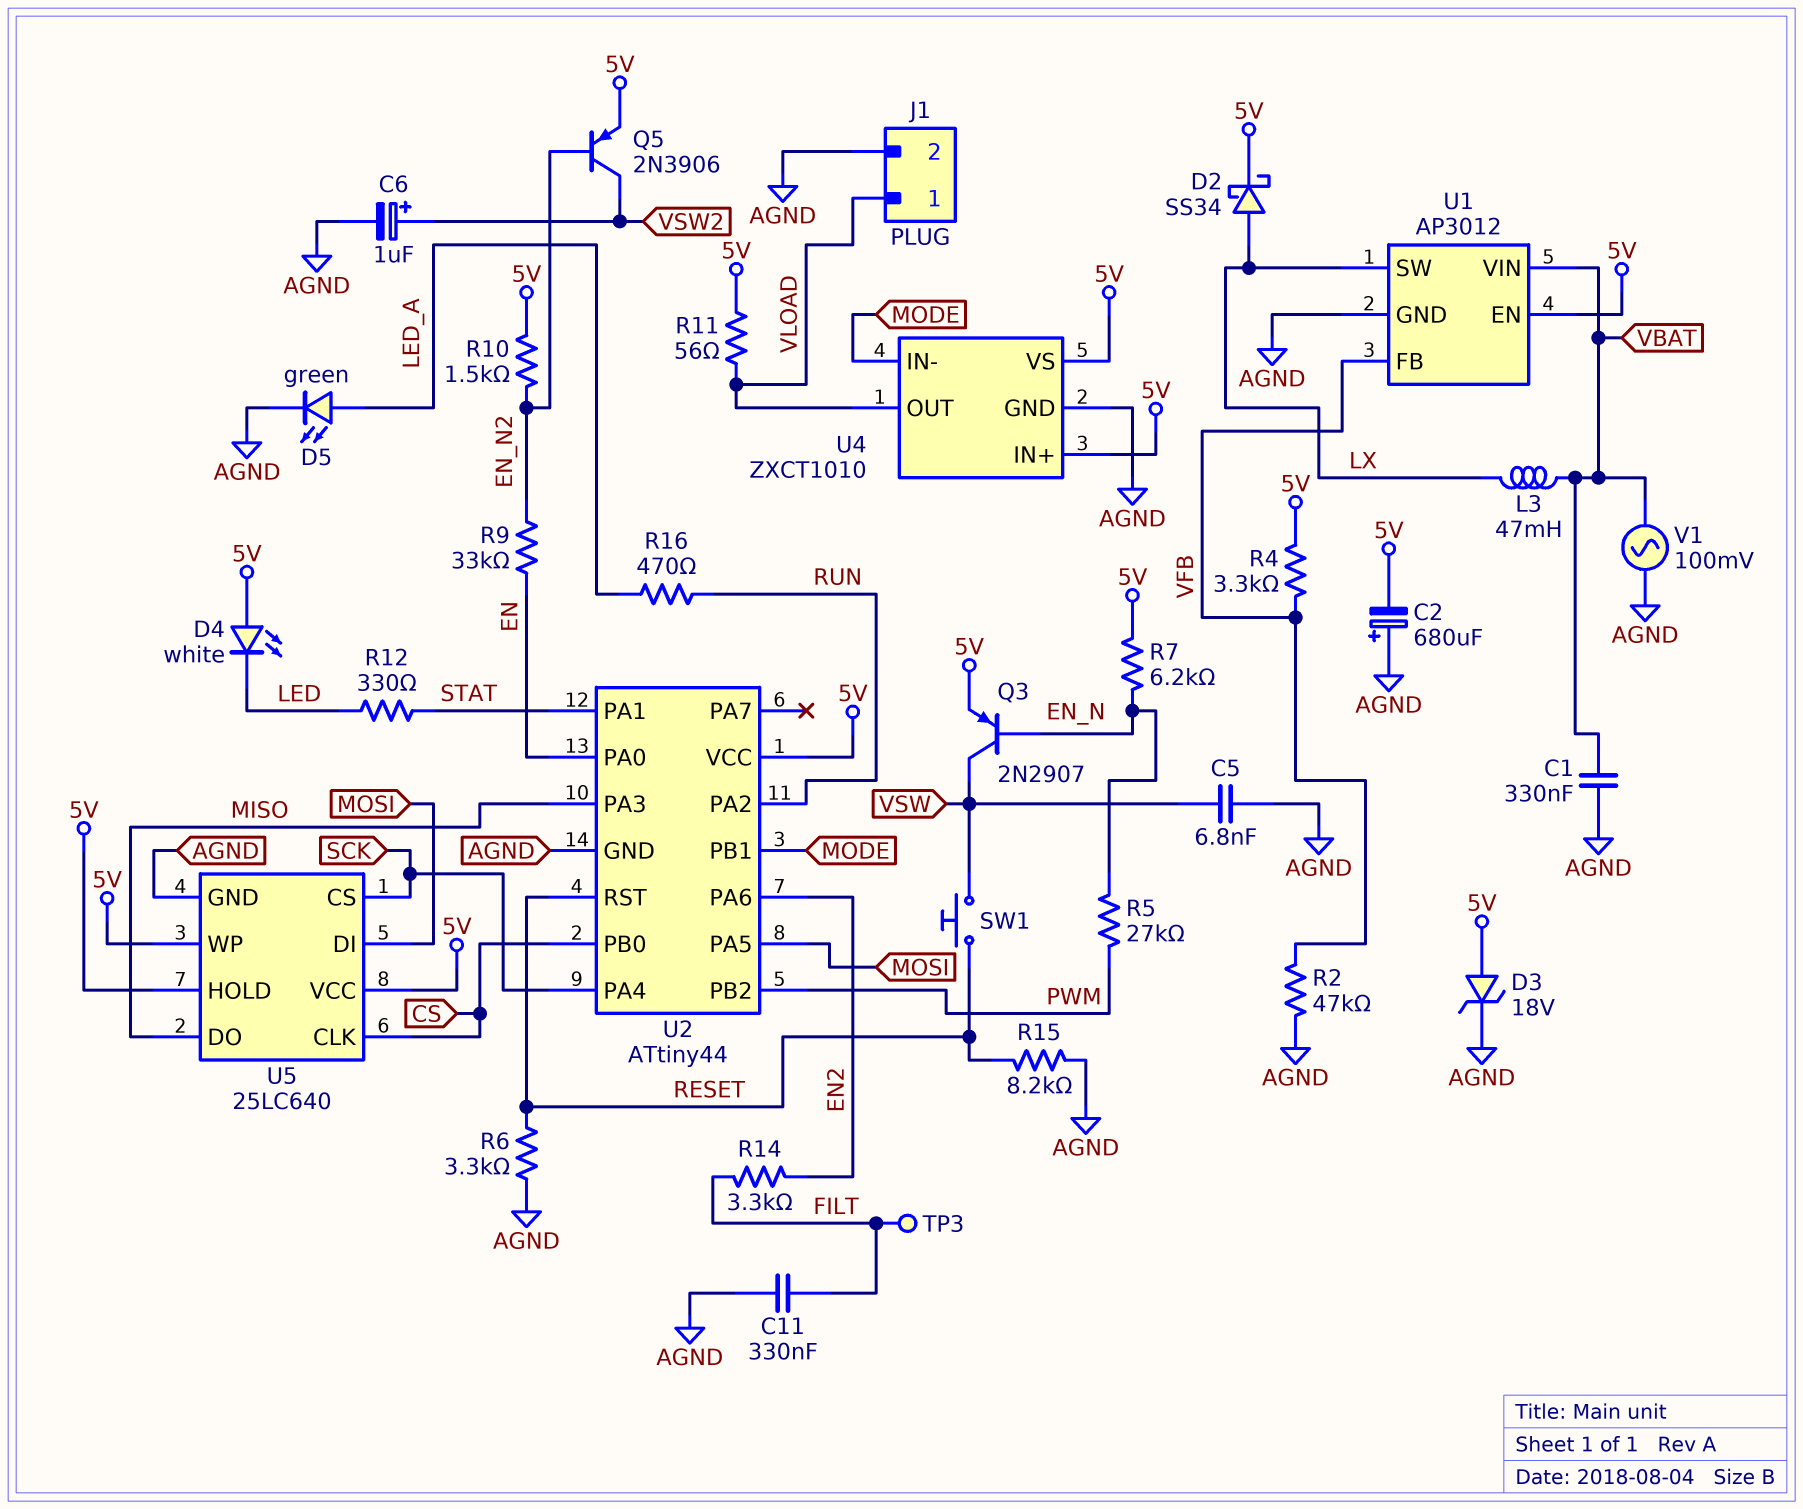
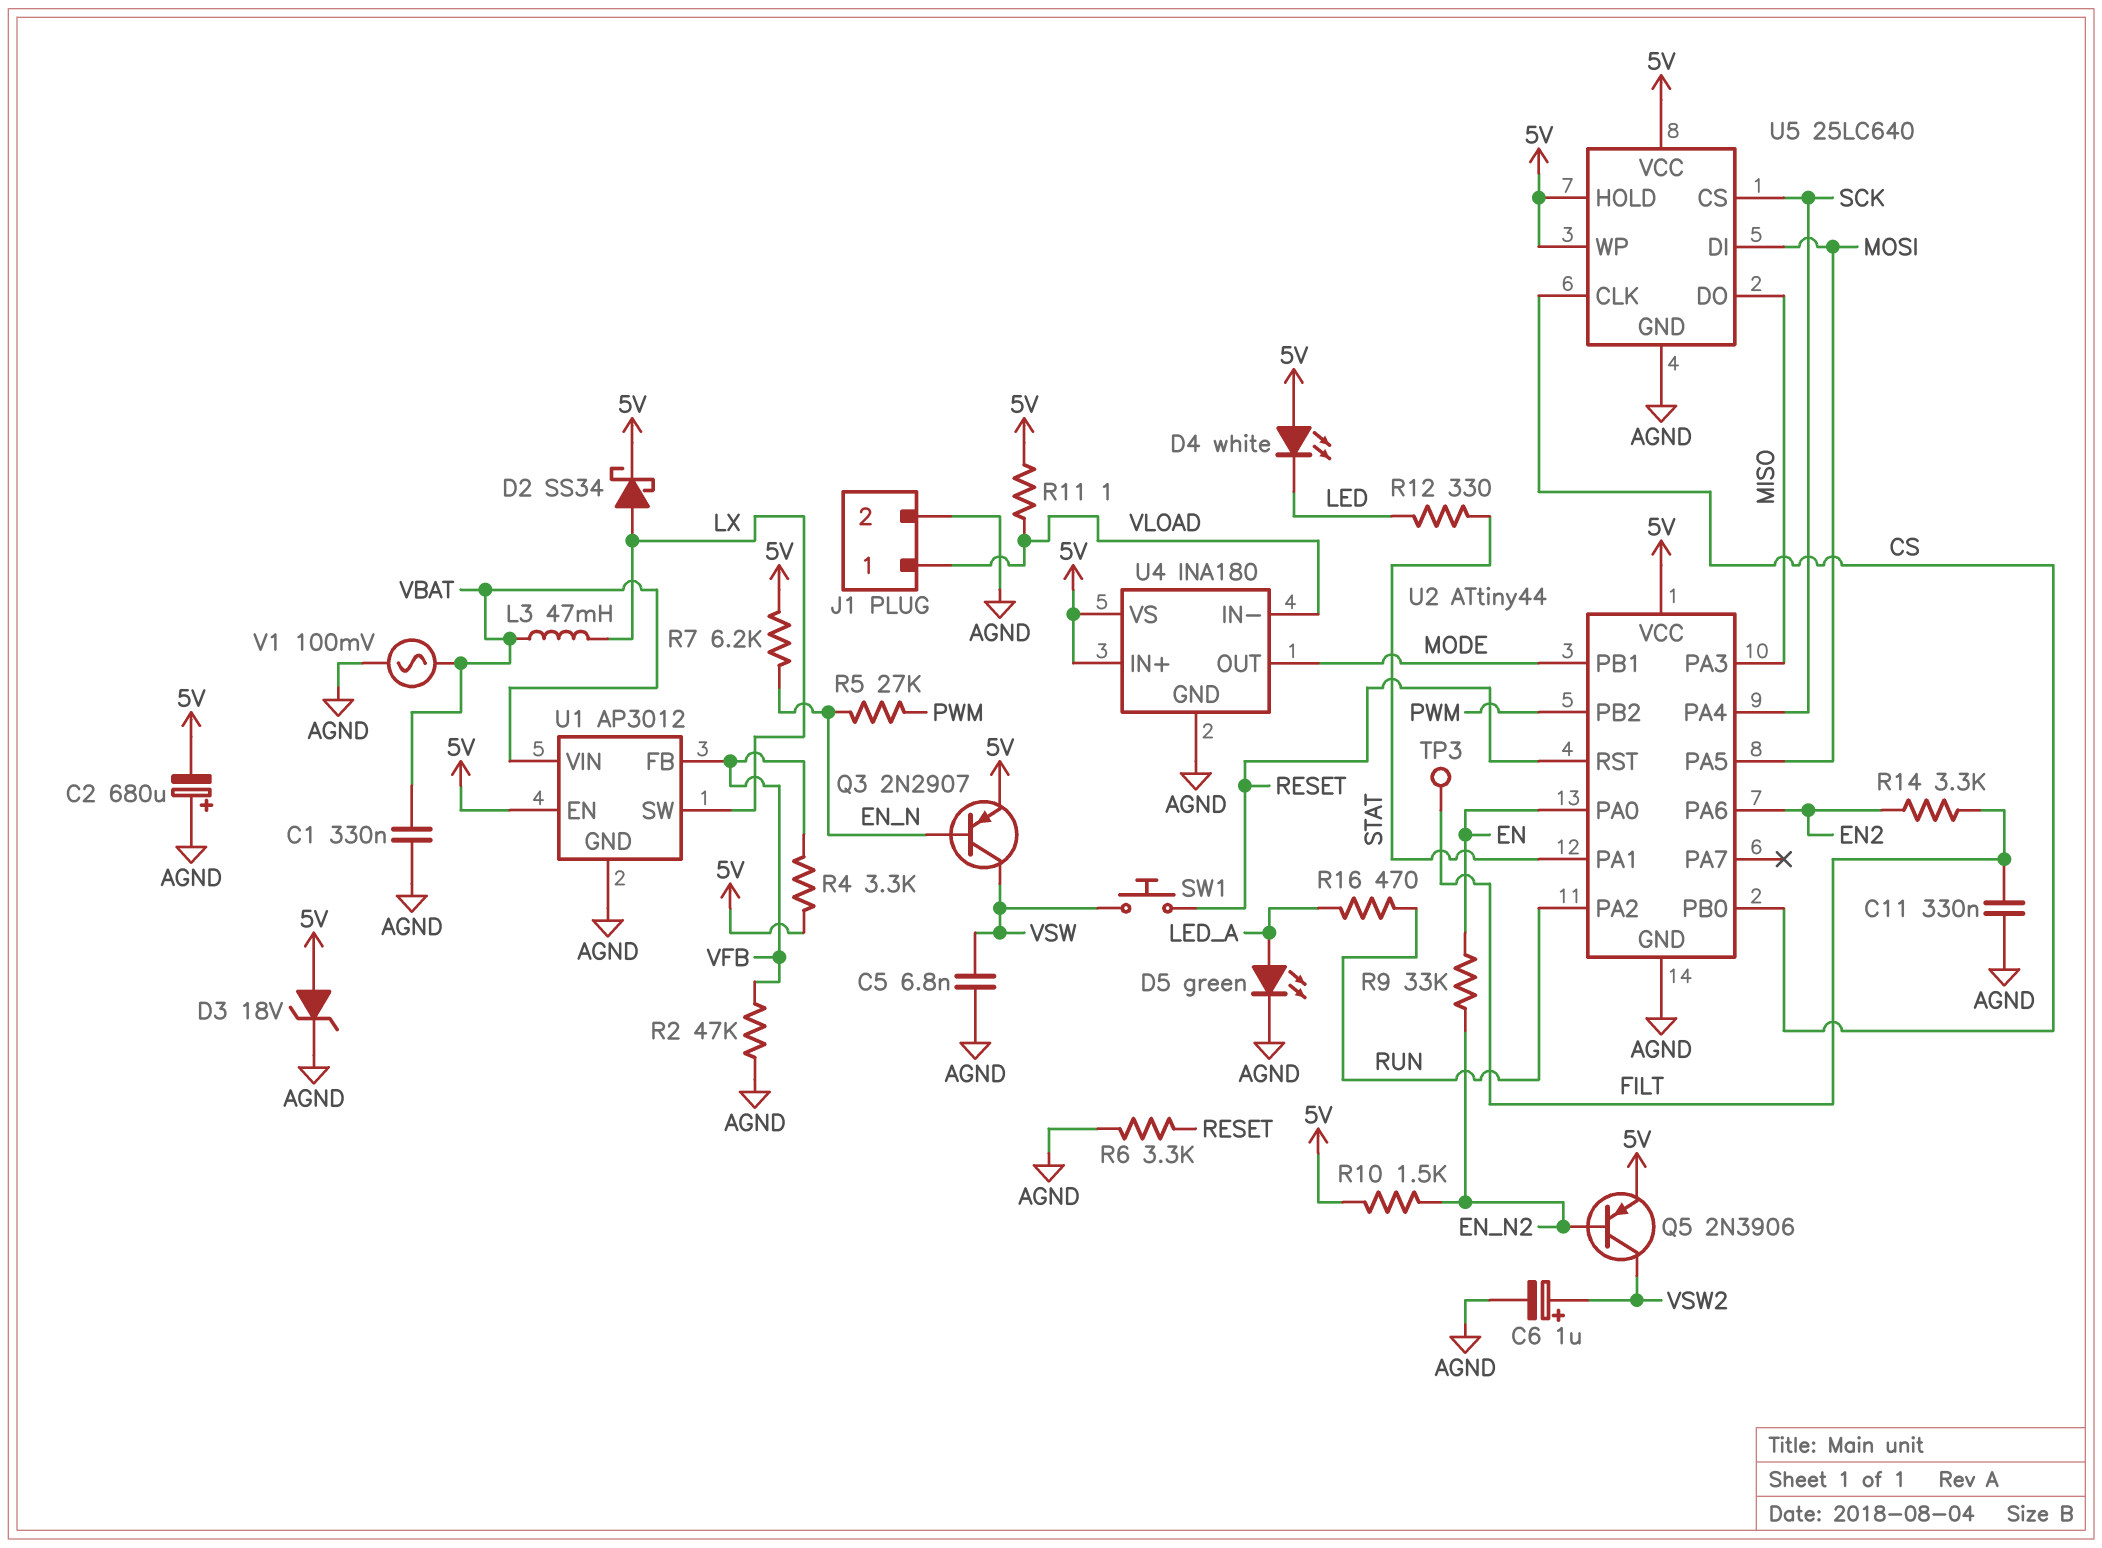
R11: 56 (5V, VLOAD) -> 1 (5V, VLOAD)
R15: 8.2k (AGND, RESET) -> none
U4: ZXCT1010 -> INA180
U4 pin IN-: MODE -> VLOAD
U4 pin OUT: VLOAD -> MODE

